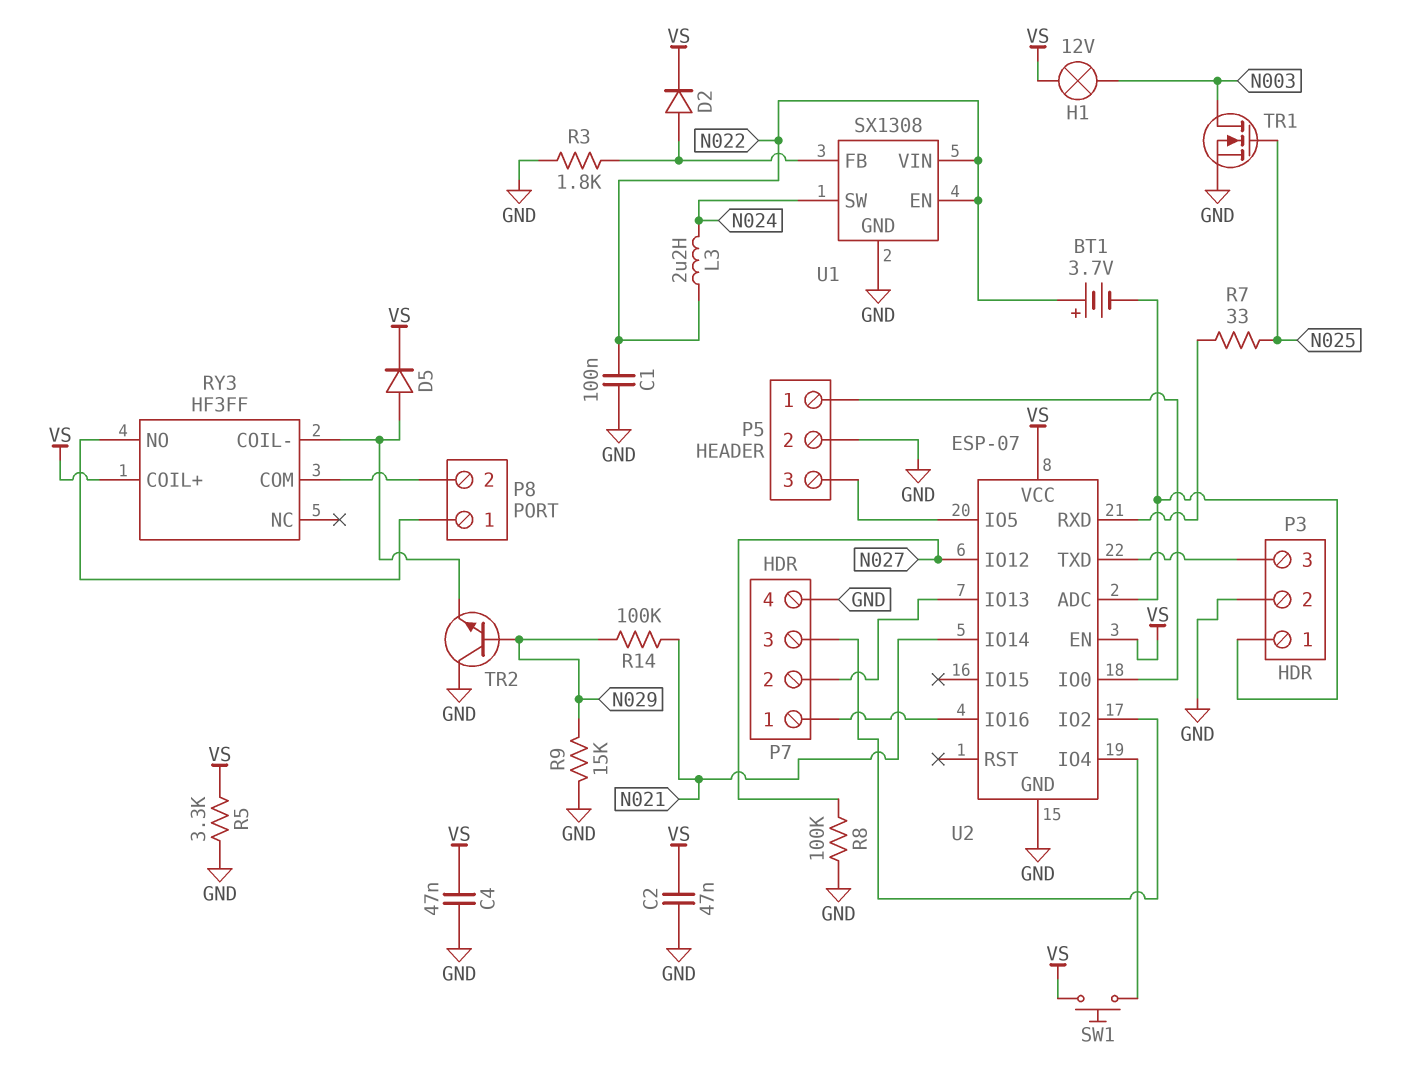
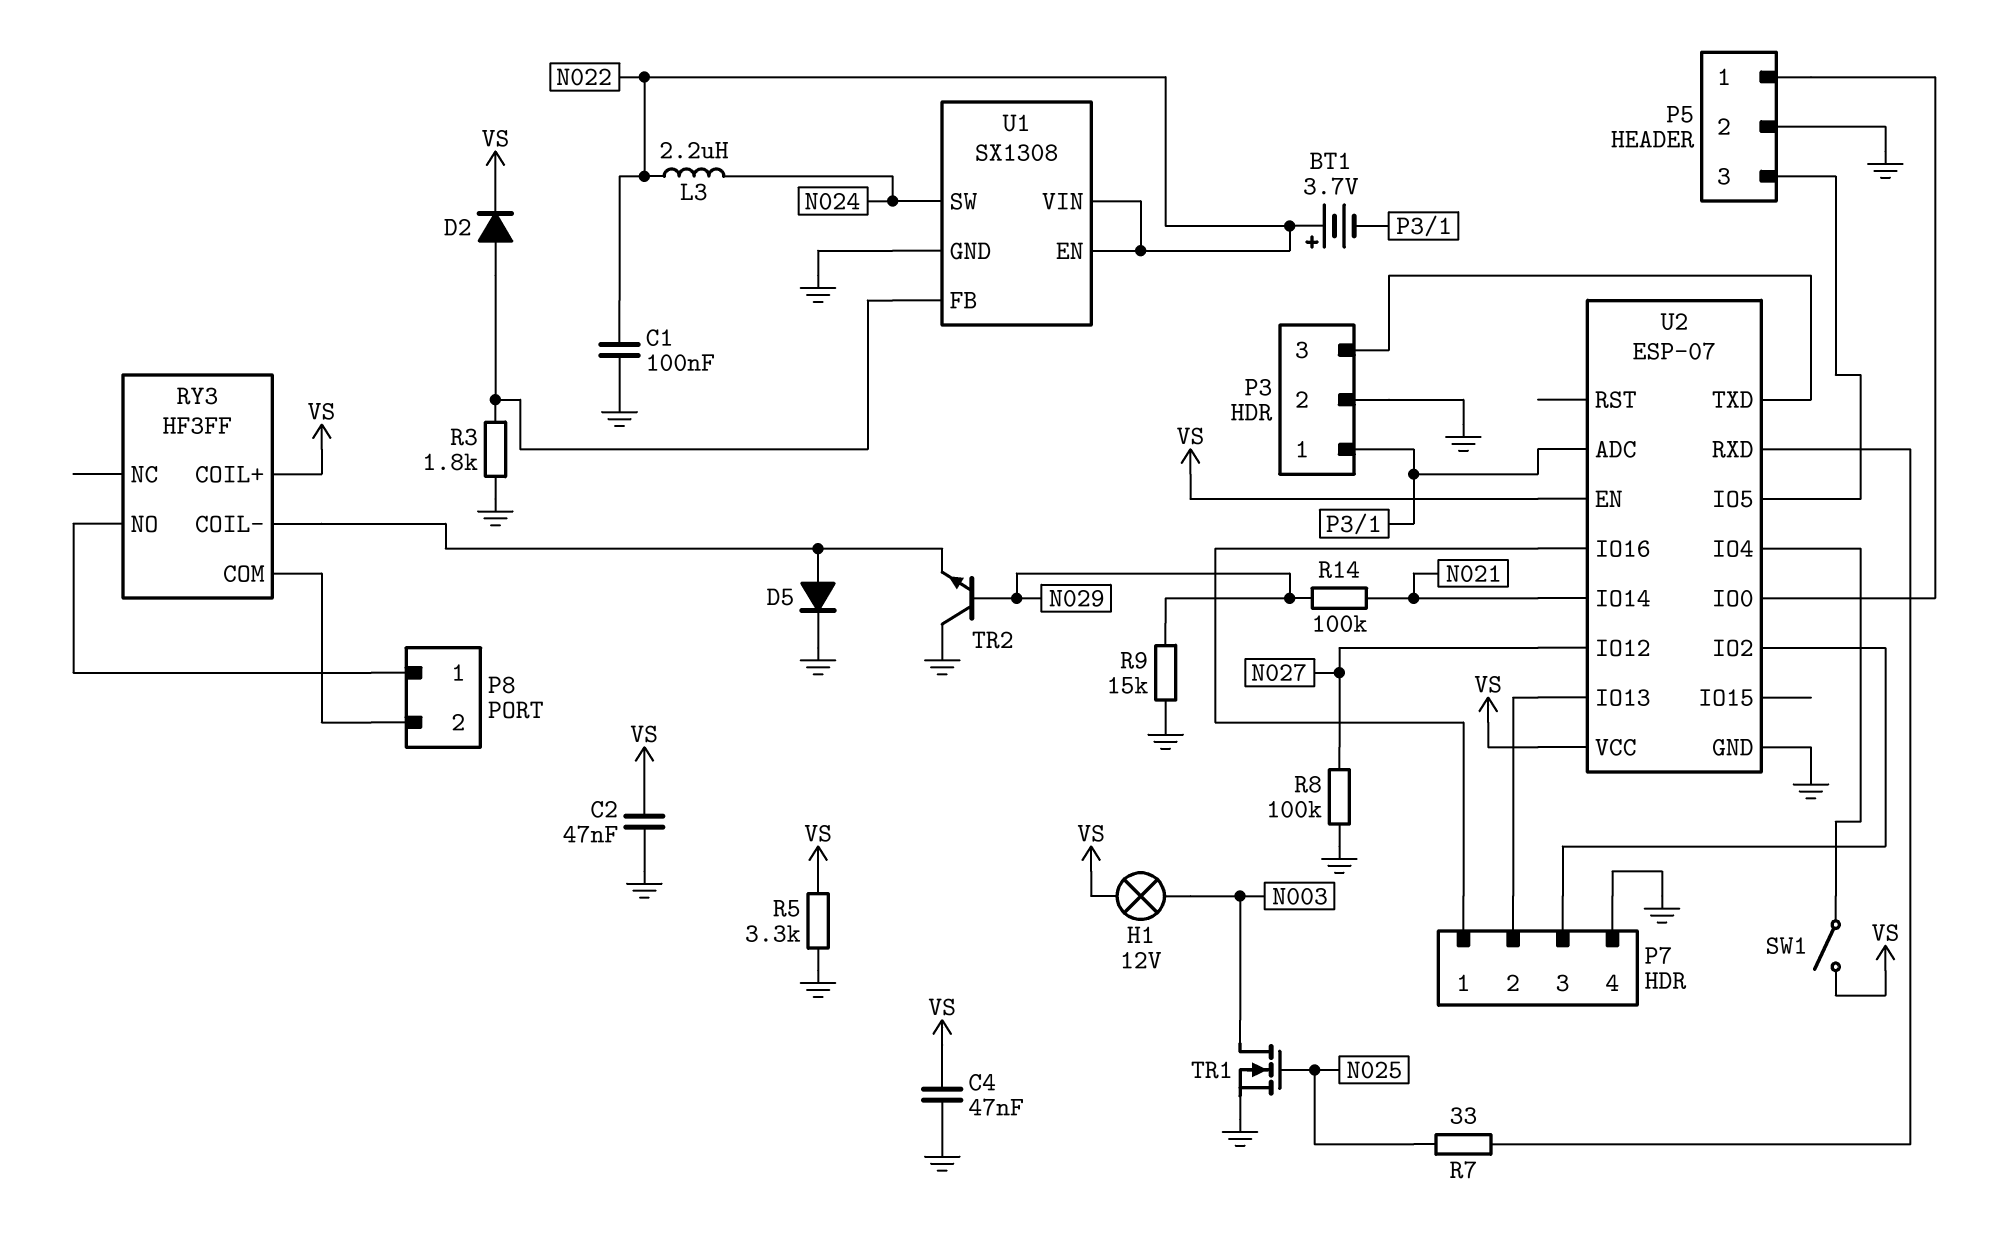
D5: diode (A RY3/COIL-, K VS) -> diode (A RY3/COIL-, K GND)
SW1: button (U2/IO4, VS) -> switch (U2/IO4, VS)

